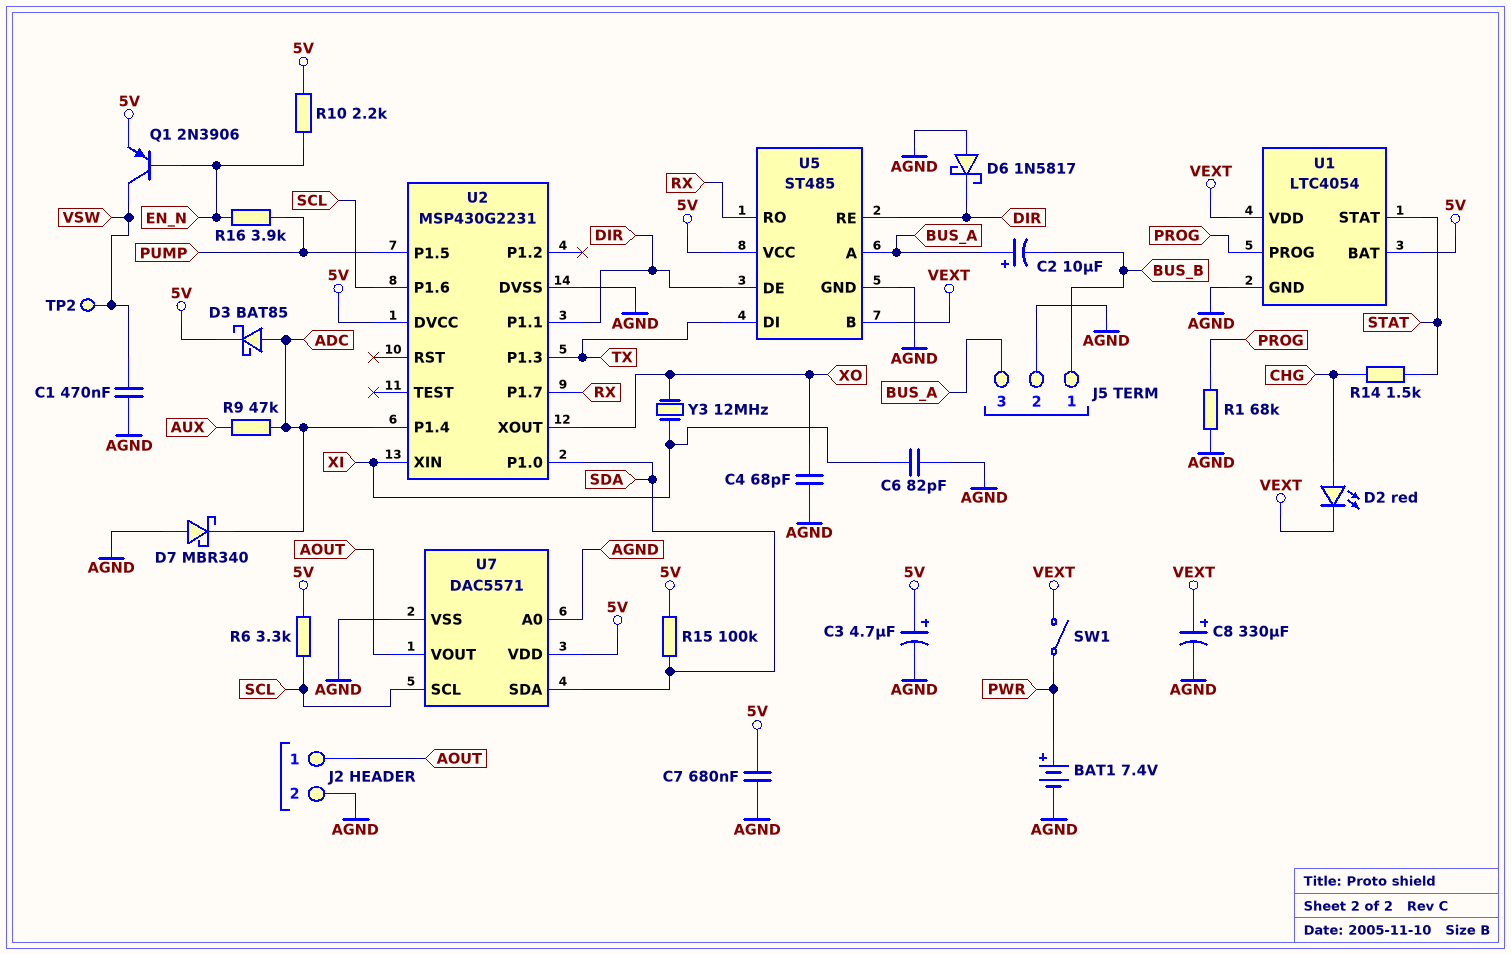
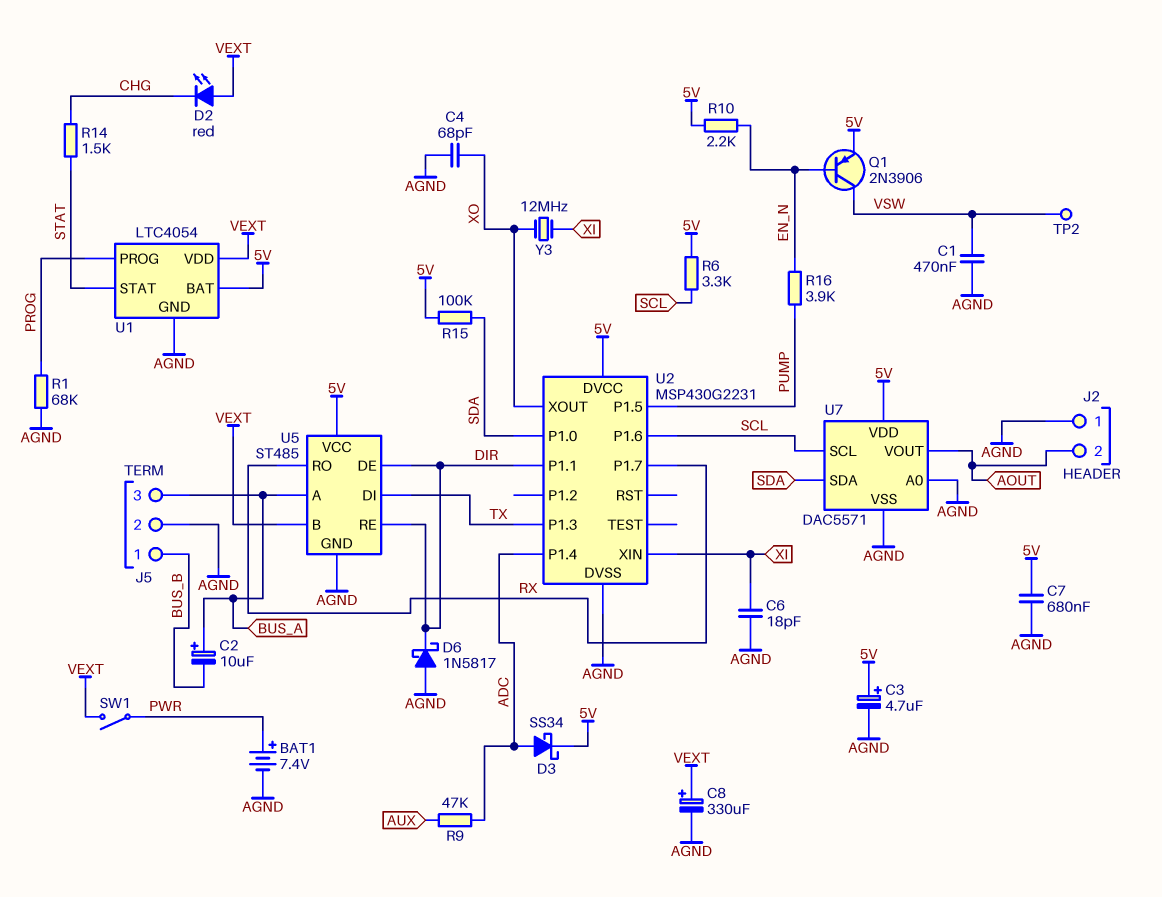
C6: 82pF (AGND, XI) -> 18pF (AGND, XI)
D2: LED red (A CHG, K VEXT) -> LED red (A VEXT, K CHG)
D3: schottky BAT85 (A ADC, K 5V) -> schottky SS34 (A ADC, K 5V)
D7: schottky MBR340 (A AGND, K ADC) -> none
J2 pin 1: AOUT -> AGND
J2 pin 2: AGND -> AOUT

